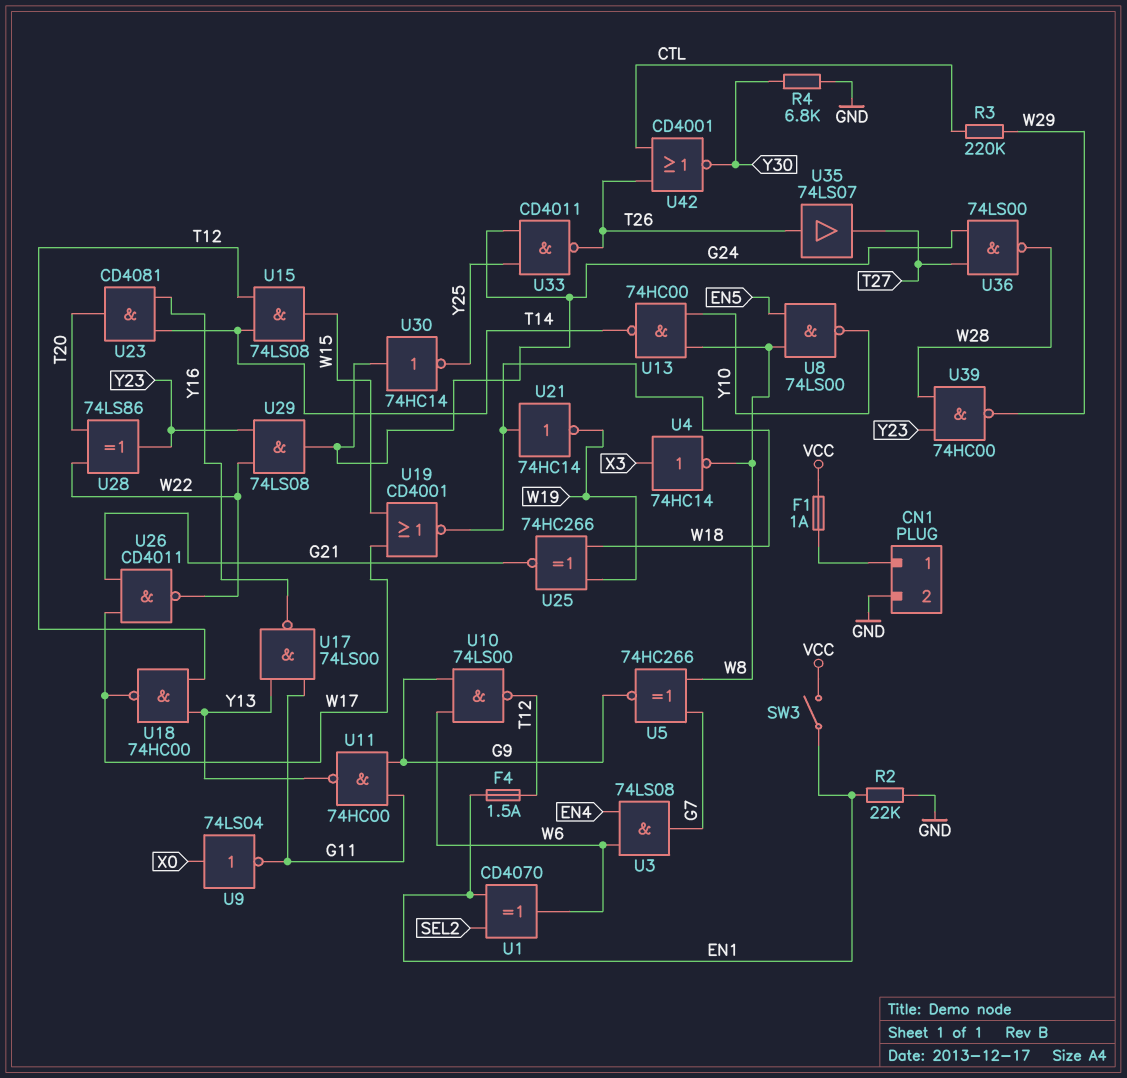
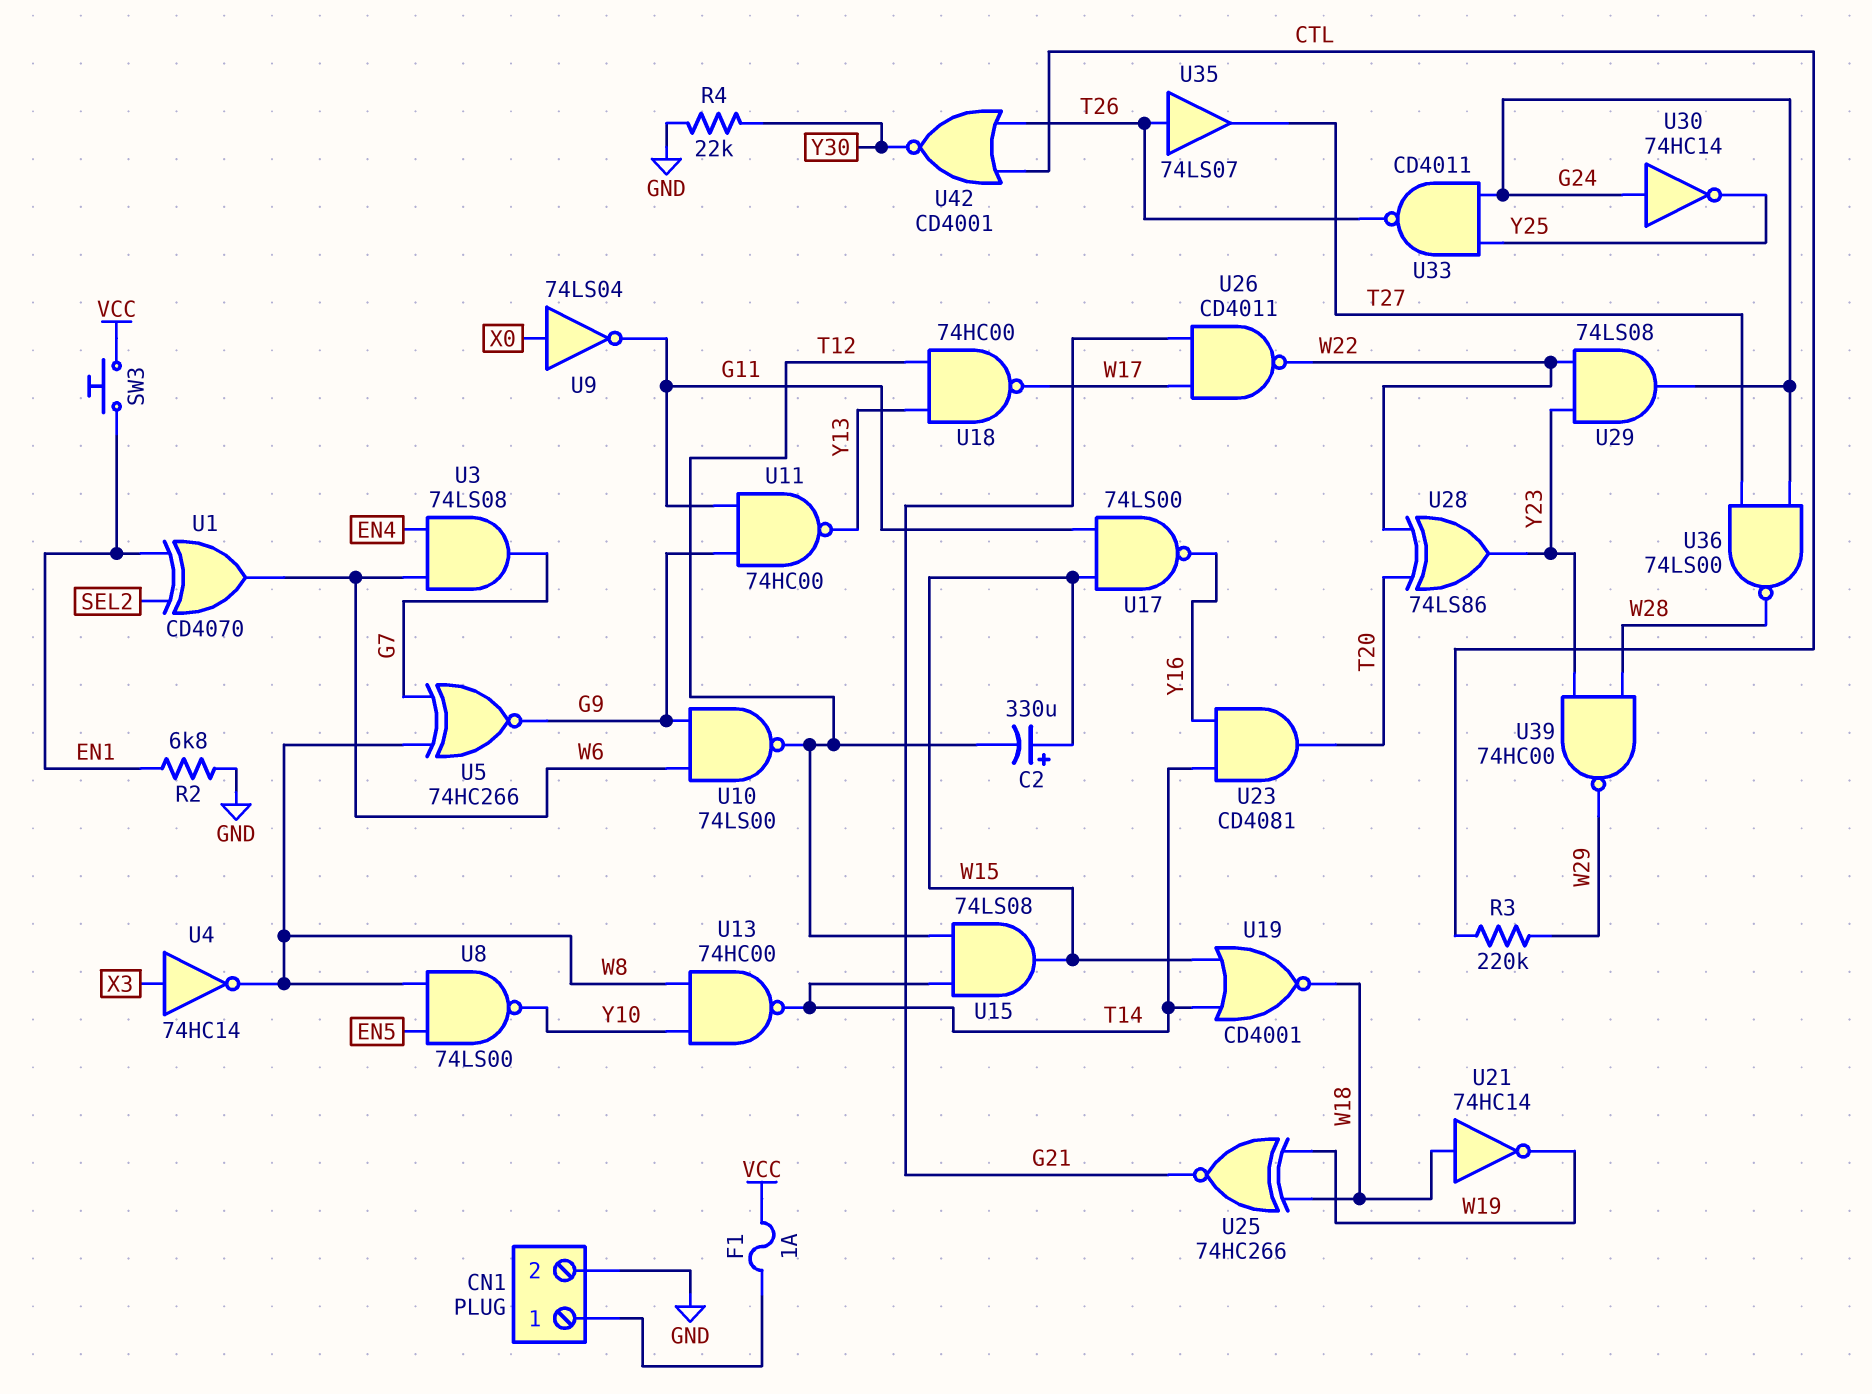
C2: none -> 330uF (plus W15, minus T12)
F4: 1.5A (EN1, T12) -> none
R2: 22k (EN1, GND) -> 6.8k (EN1, GND)
R4: 6.8k (GND, Y30) -> 22k (GND, Y30)
SW3: switch (EN1, VCC) -> button (EN1, VCC)
U17: NAND 74LS00 (in G11, in Y13, out Y16) -> NAND 74LS00 (in G11, in W15, out Y16)
U19: NOR CD4001 (in W15, in W17, out W18) -> NOR CD4001 (in T14, in W15, out W18)

